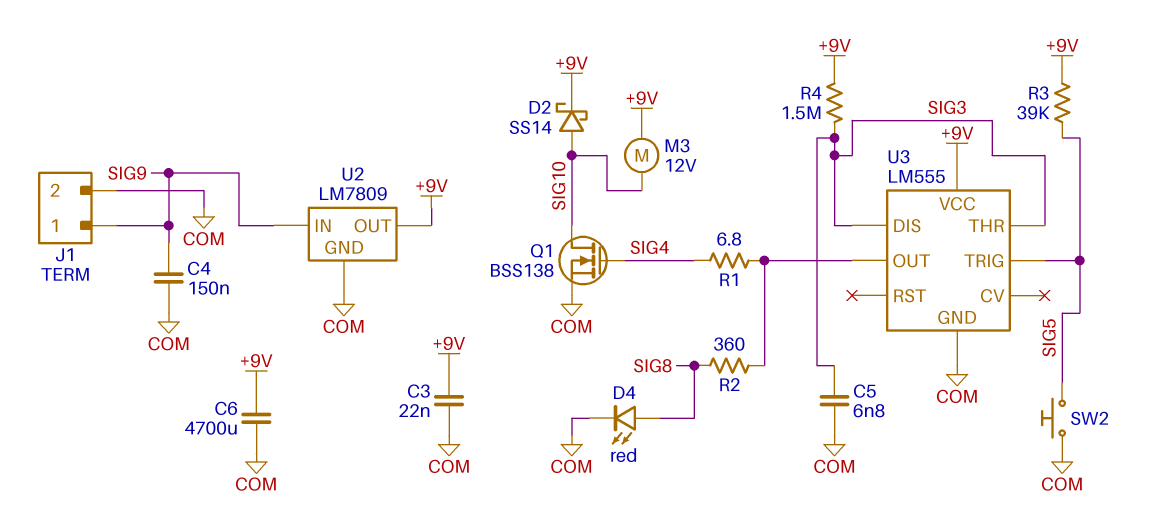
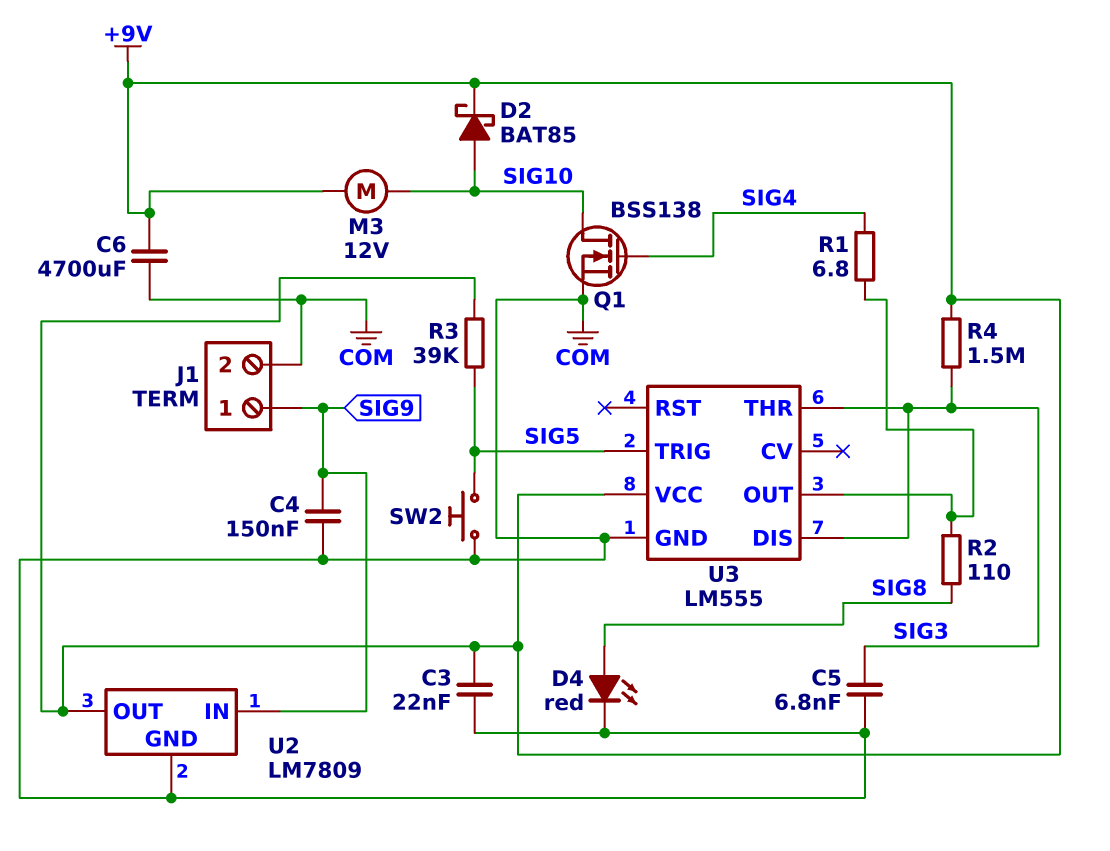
D2: schottky SS14 (A SIG10, K +9V) -> schottky BAT85 (A SIG10, K +9V)
R2: 360 (SIG8, U3/OUT) -> 110 (SIG8, U3/OUT)

